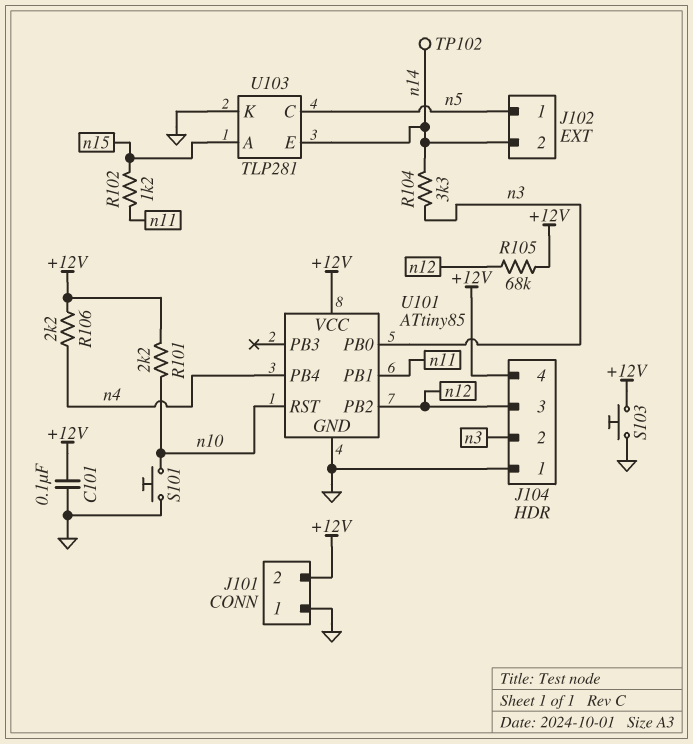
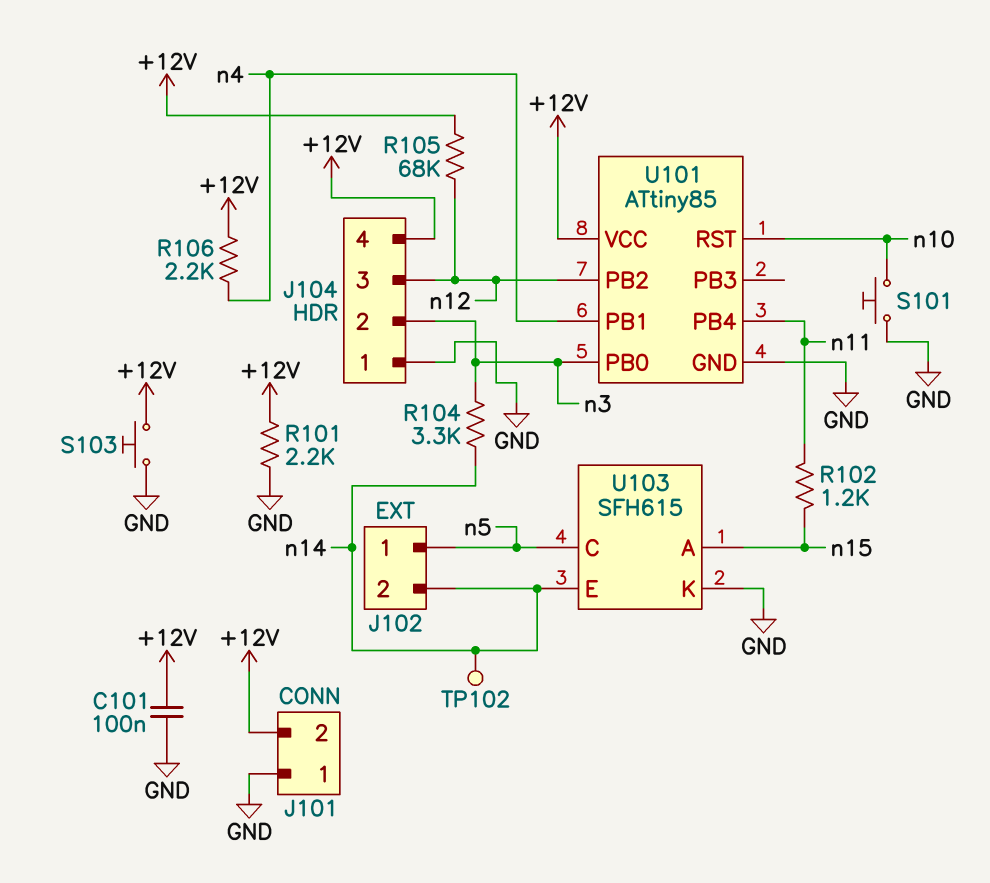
R101: 2.2k (+12V, n10) -> 2.2k (+12V, GND)
U101 pin PB1: n11 -> n4
U101 pin PB4: n4 -> n11
U103: TLP281 -> SFH615

